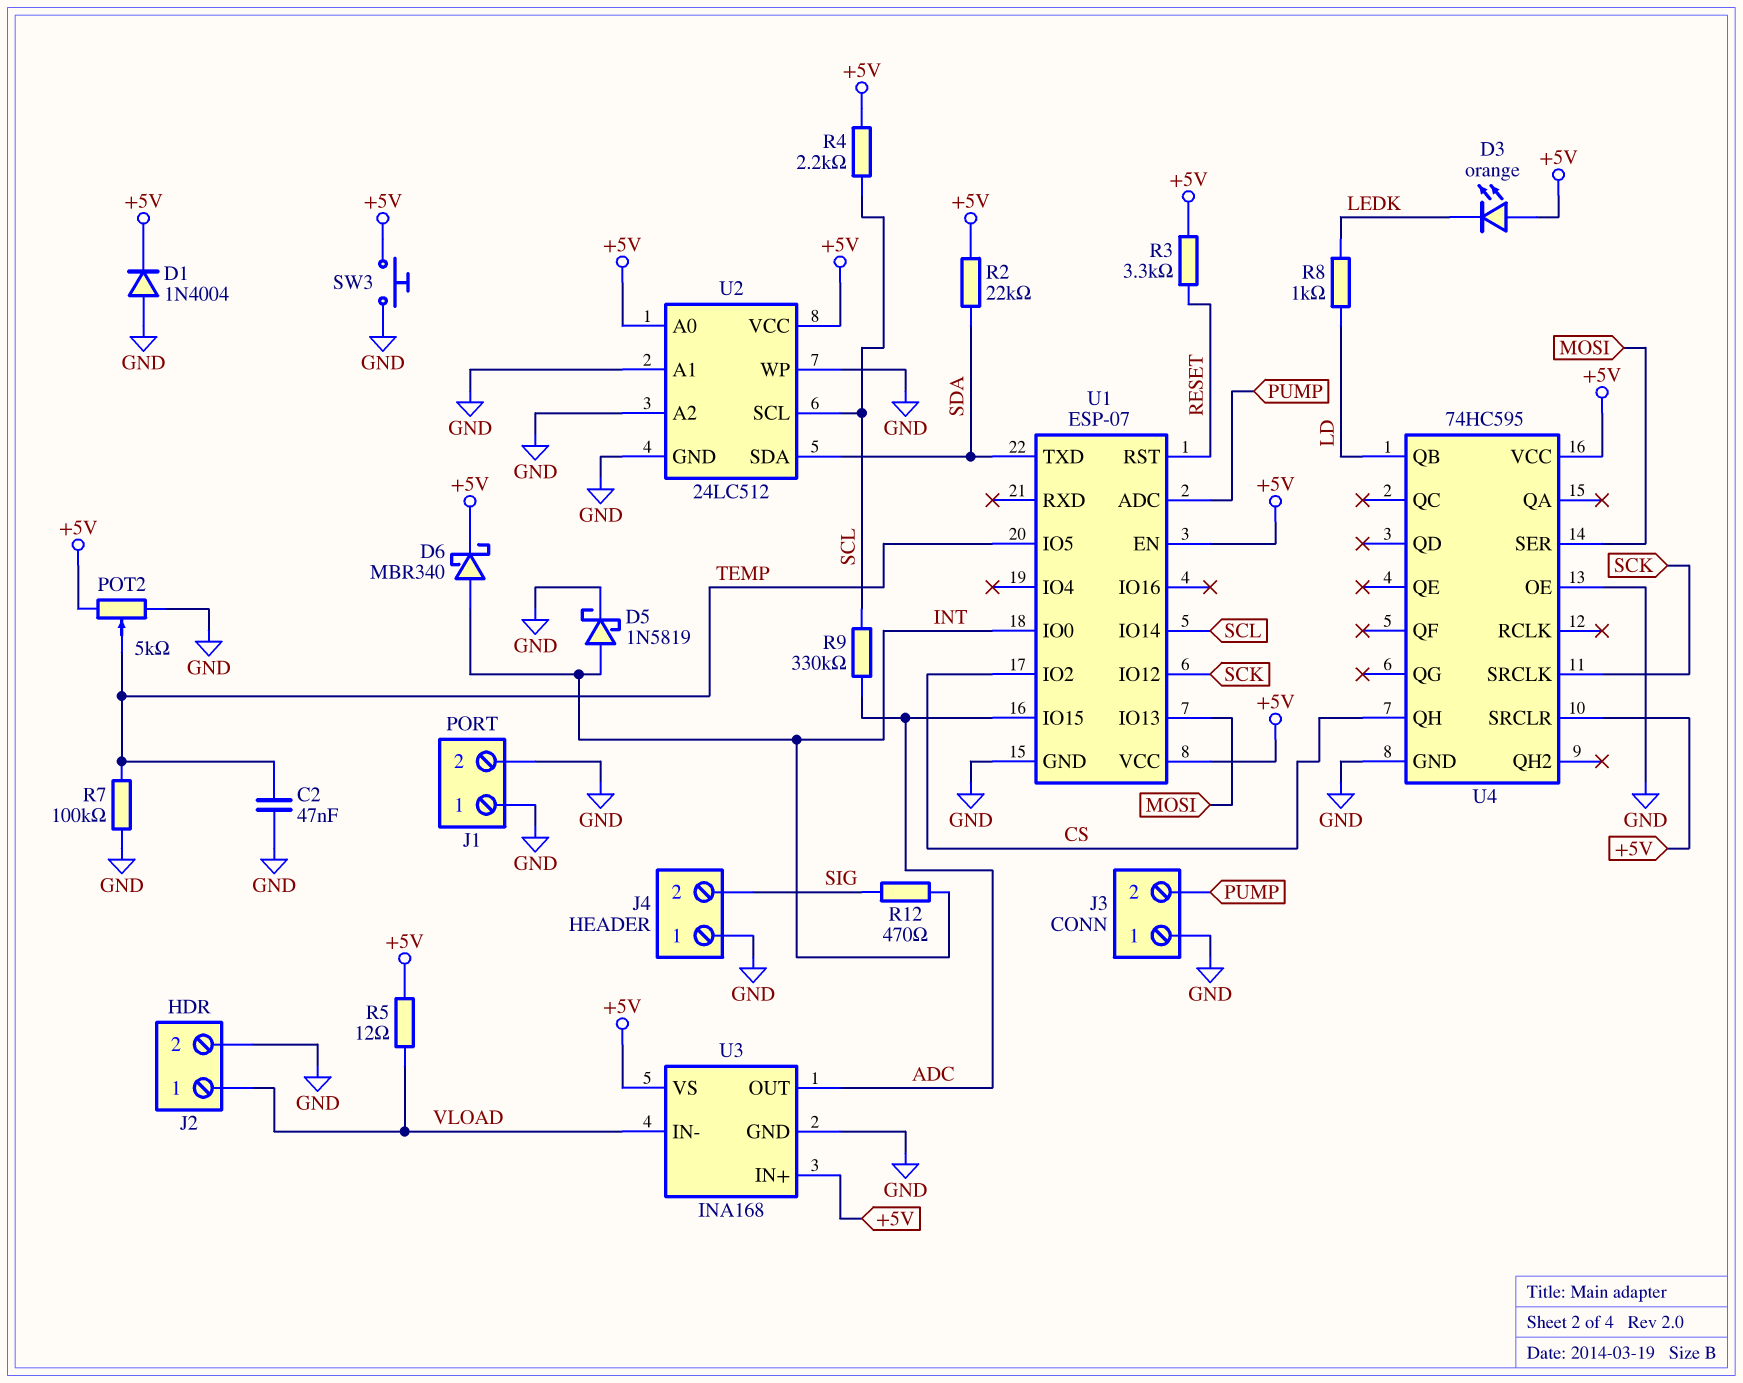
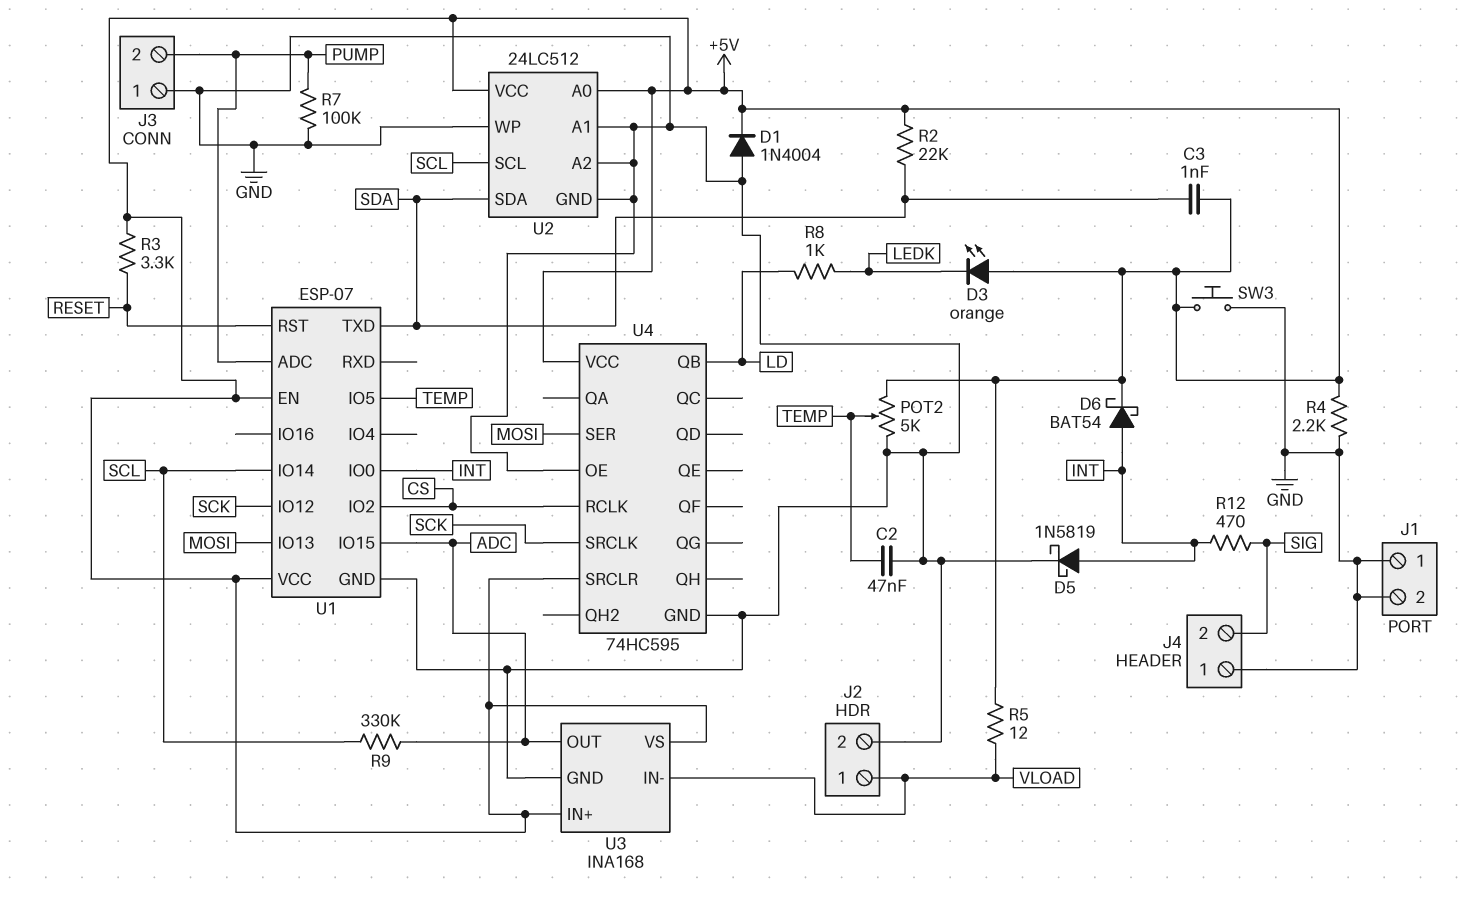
C3: none -> 1nF (+5V, SDA)
D6: schottky MBR340 (A INT, K +5V) -> schottky BAT54 (A INT, K +5V)
R4: 2.2k (+5V, SCL) -> 2.2k (+5V, GND)
R7: 100k (GND, TEMP) -> 100k (GND, PUMP)
U4 pin QH: CS -> none
U4 pin RCLK: none -> CS

